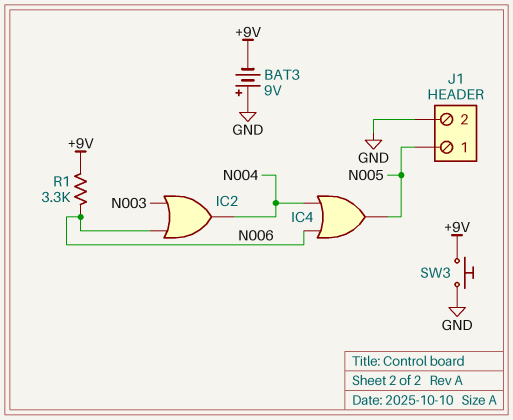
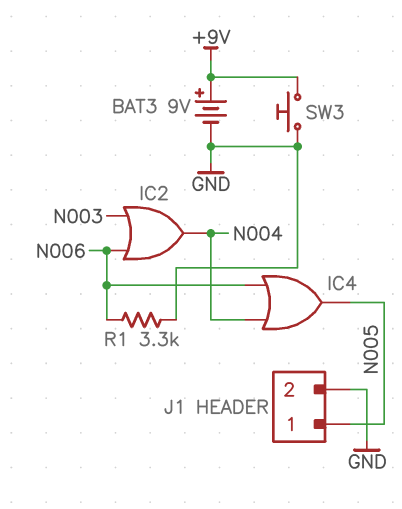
BAT3: 9V (plus GND, minus +9V) -> 9V (plus +9V, minus GND)
R1: 3.3k (+9V, N006) -> 3.3k (GND, N006)

